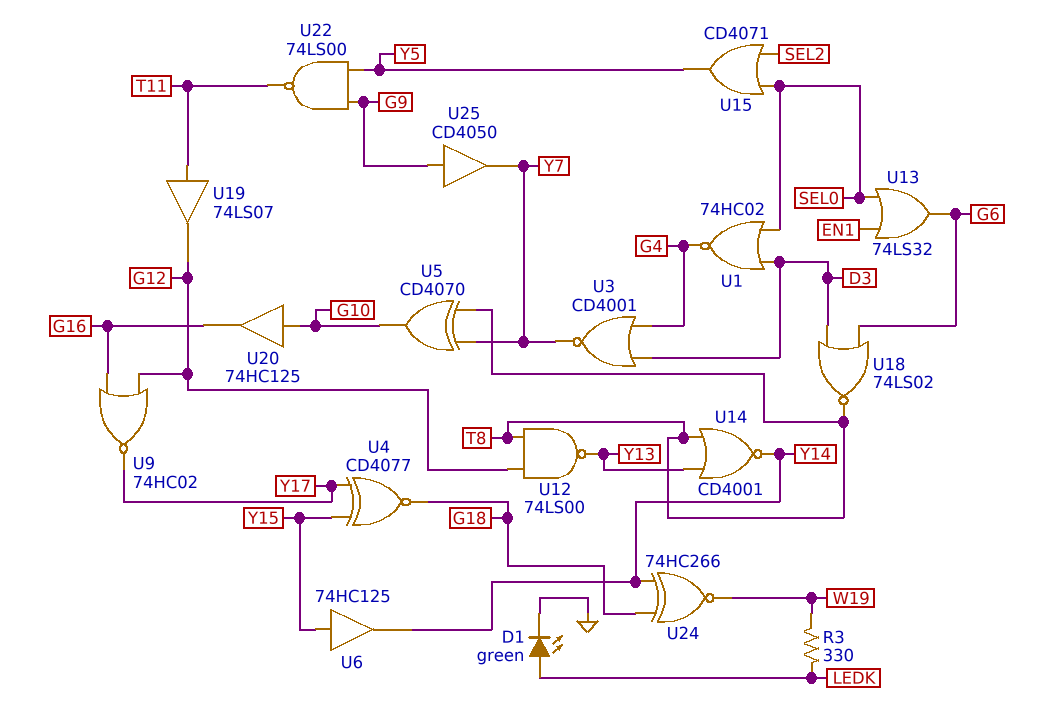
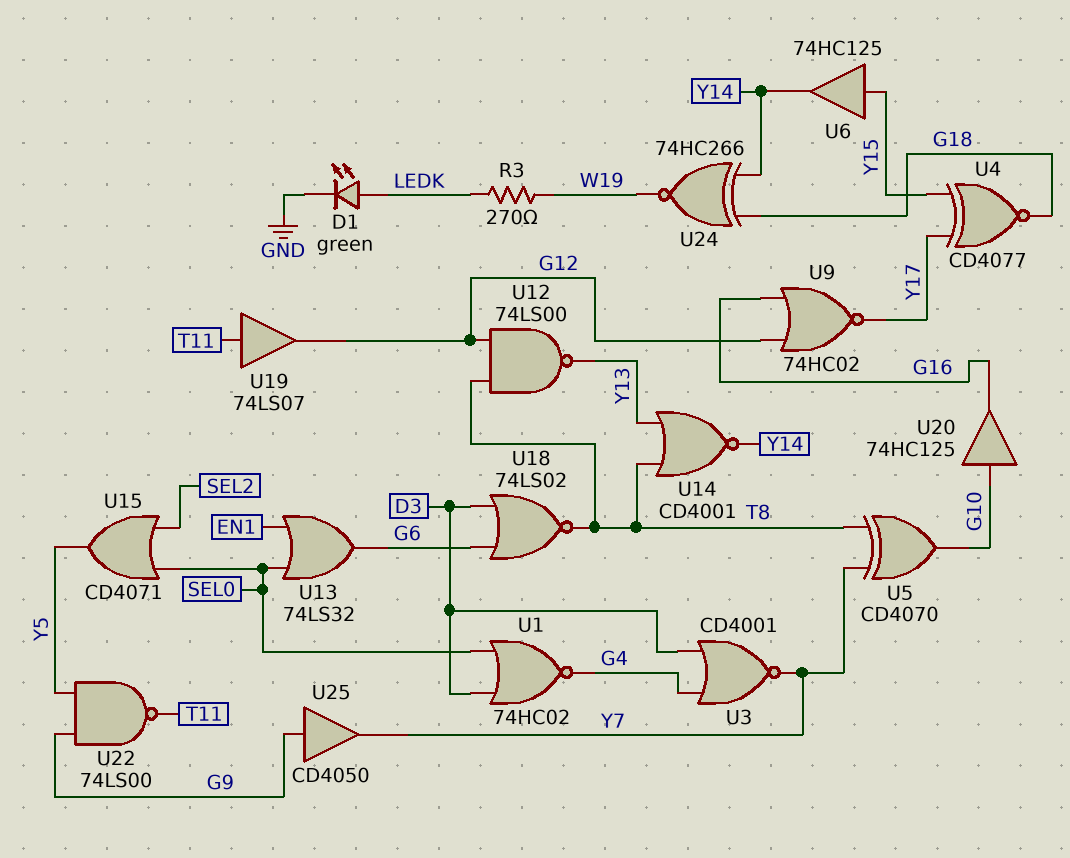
R3: 330 (LEDK, W19) -> 270 (LEDK, W19)

